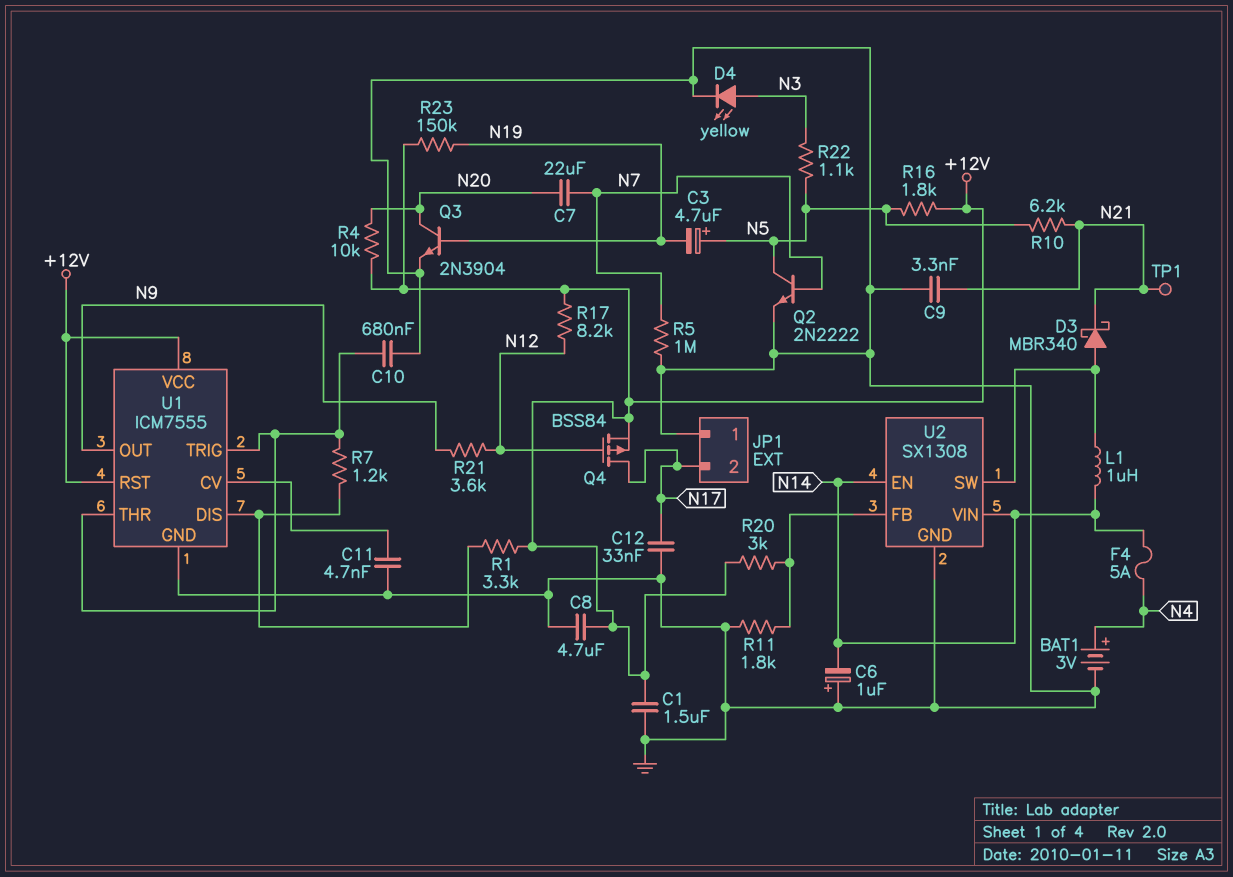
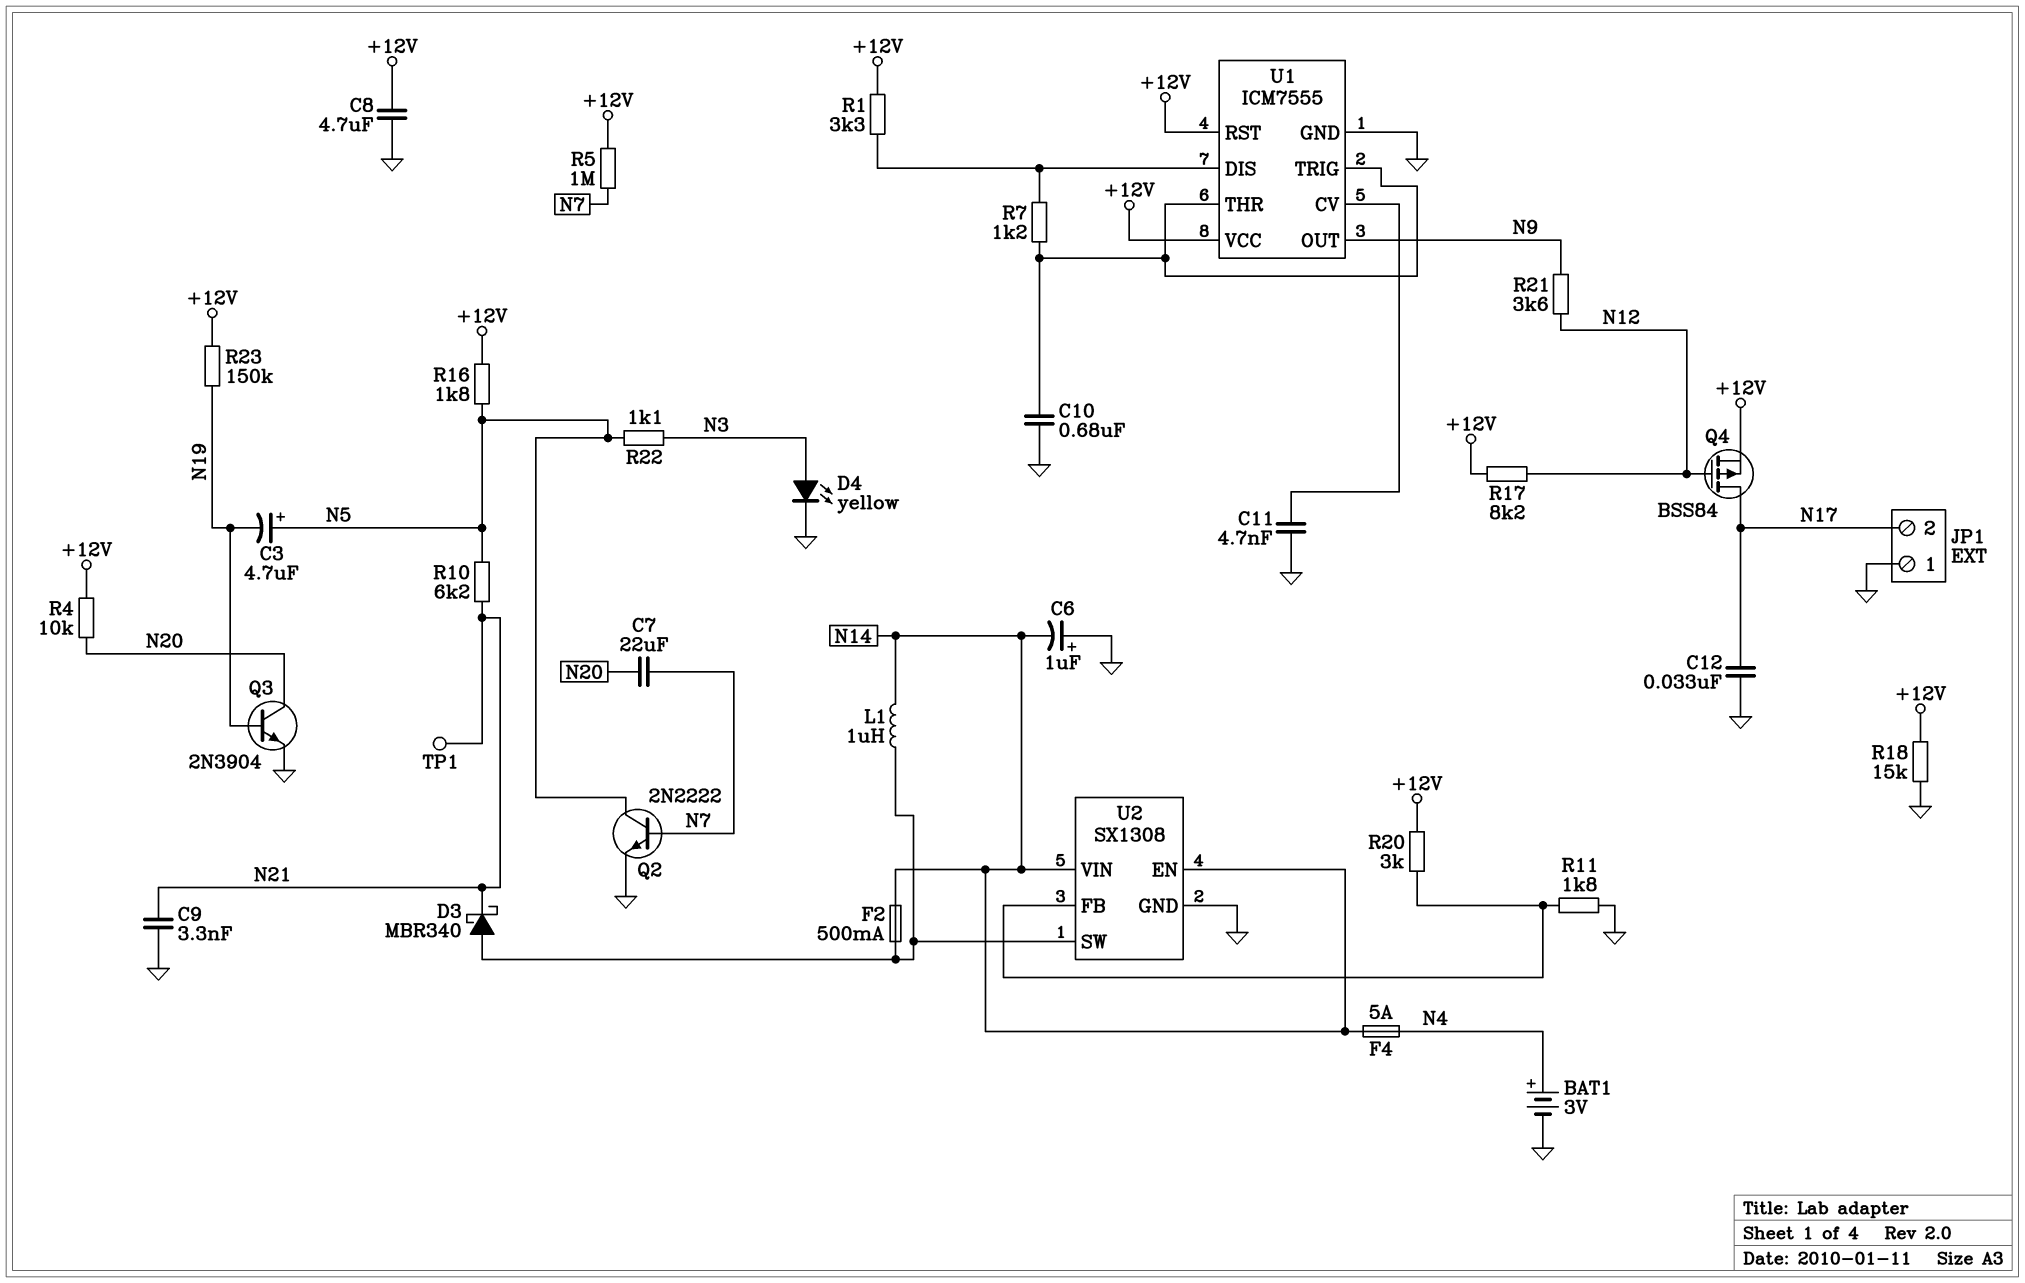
C1: 1.5uF (+12V, GND) -> none
F2: none -> 500mA (N14, U2/SW)
R5: 1M (GND, N7) -> 1M (+12V, N7)
R18: none -> 15k (+12V, GND)

